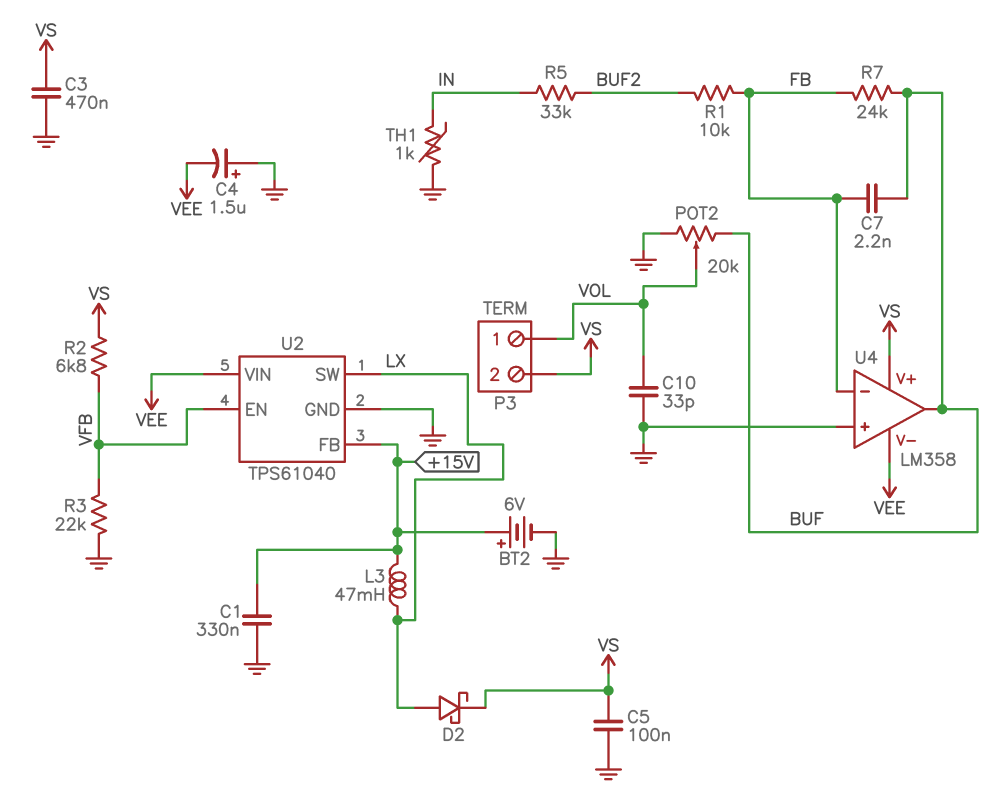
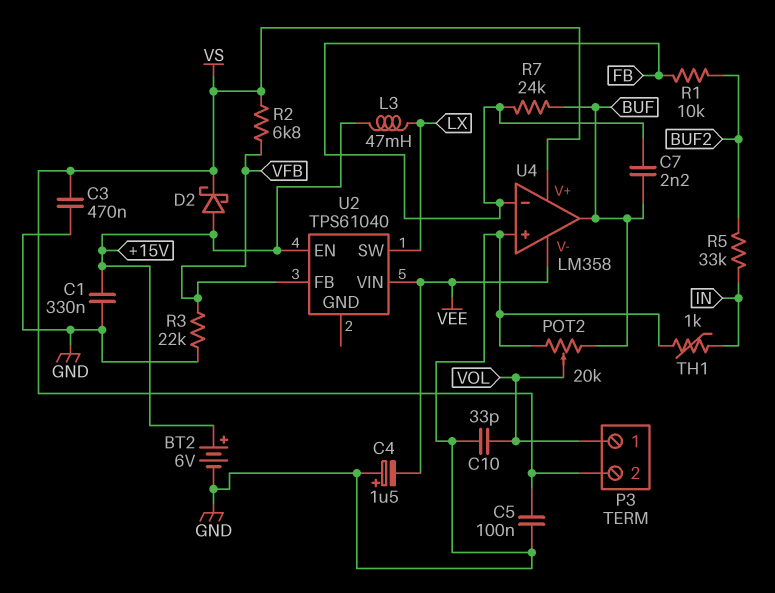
D2: schottky (A LX, K VS) -> schottky (A +15V, K VS)
U2 pin EN: VFB -> +15V
U2 pin FB: +15V -> VFB
U2 pin GND: GND -> none

